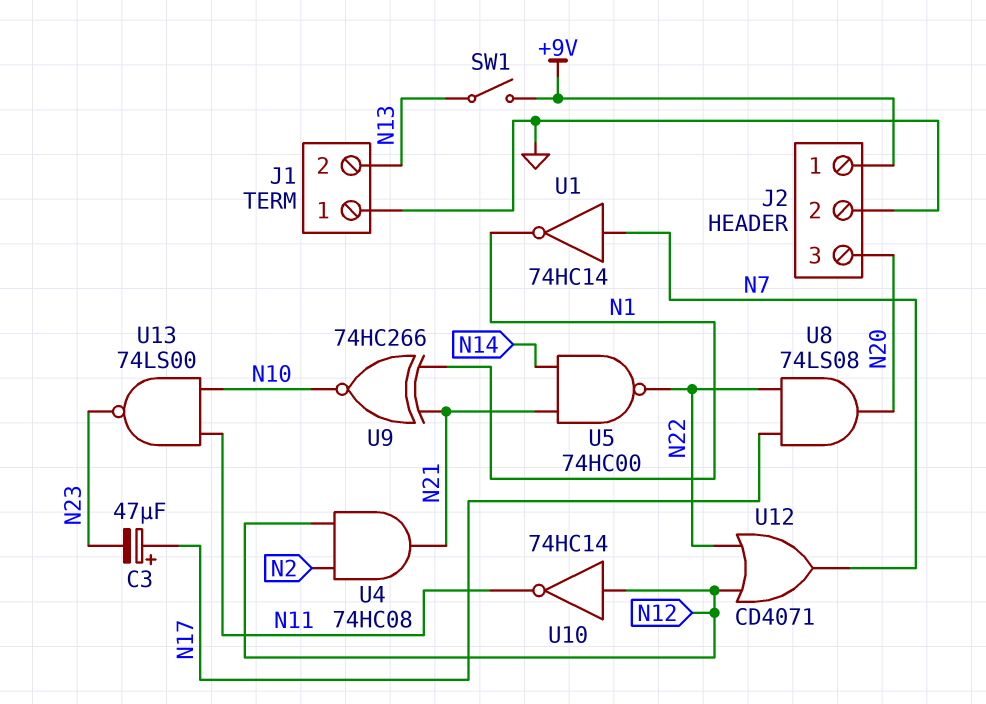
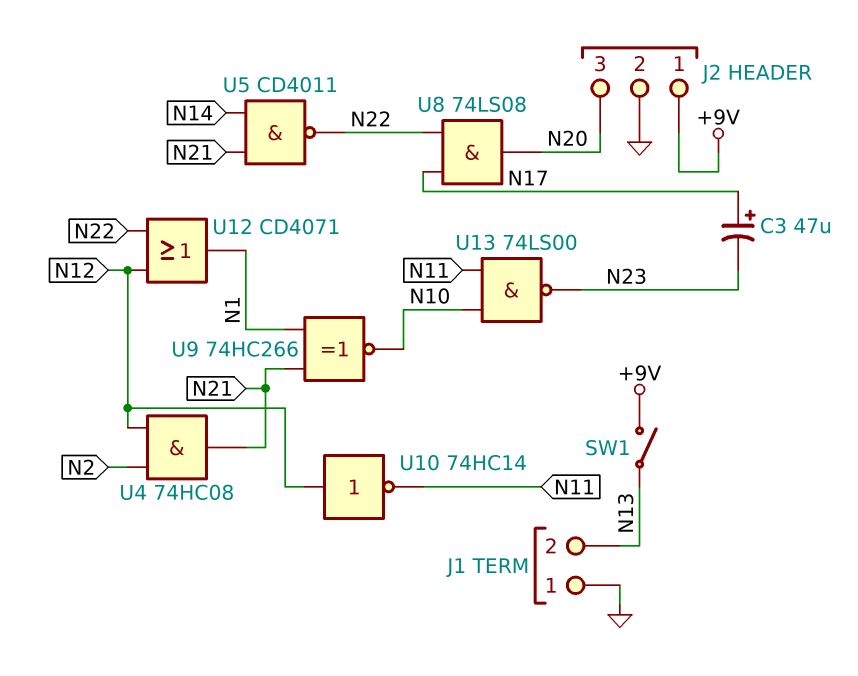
U1: NOT 74HC14 (in N7, out N1) -> none
U5: NAND 74HC00 (in N14, in N21, out N22) -> NAND CD4011 (in N14, in N21, out N22)
U12: OR CD4071 (in N12, in N22, out N7) -> OR CD4071 (in N12, in N22, out N1)

